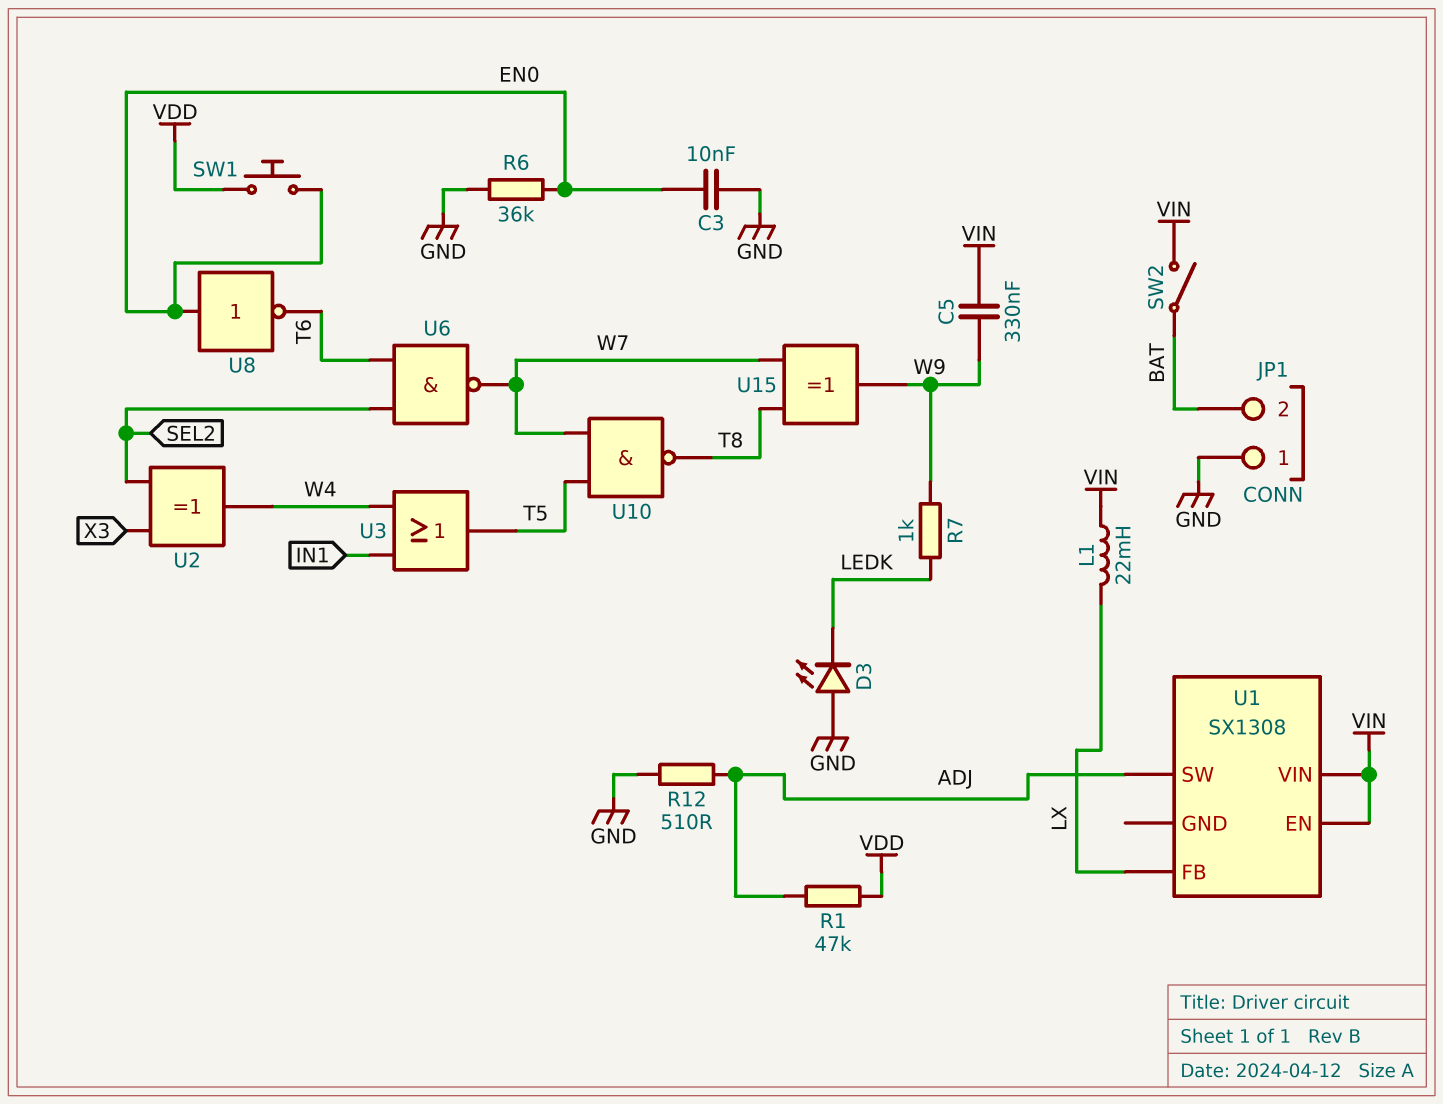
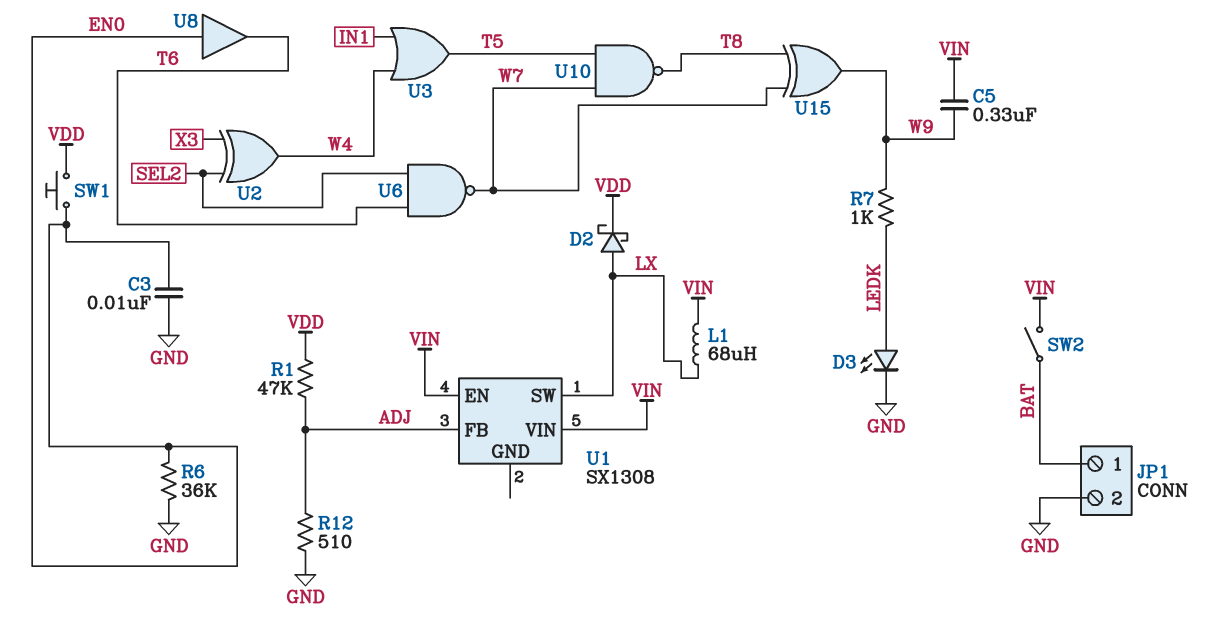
D2: none -> schottky (A LX, K VDD)
D3: LED (A GND, K LEDK) -> LED (A LEDK, K GND)
JP1 pin 1: GND -> BAT
JP1 pin 2: BAT -> GND
L1: 22mH (LX, VIN) -> 68uH (LX, VIN)
U1 pin FB: LX -> ADJ
U1 pin SW: ADJ -> LX
U8: NOT (in EN0, out T6) -> buffer (in EN0, out T6)

